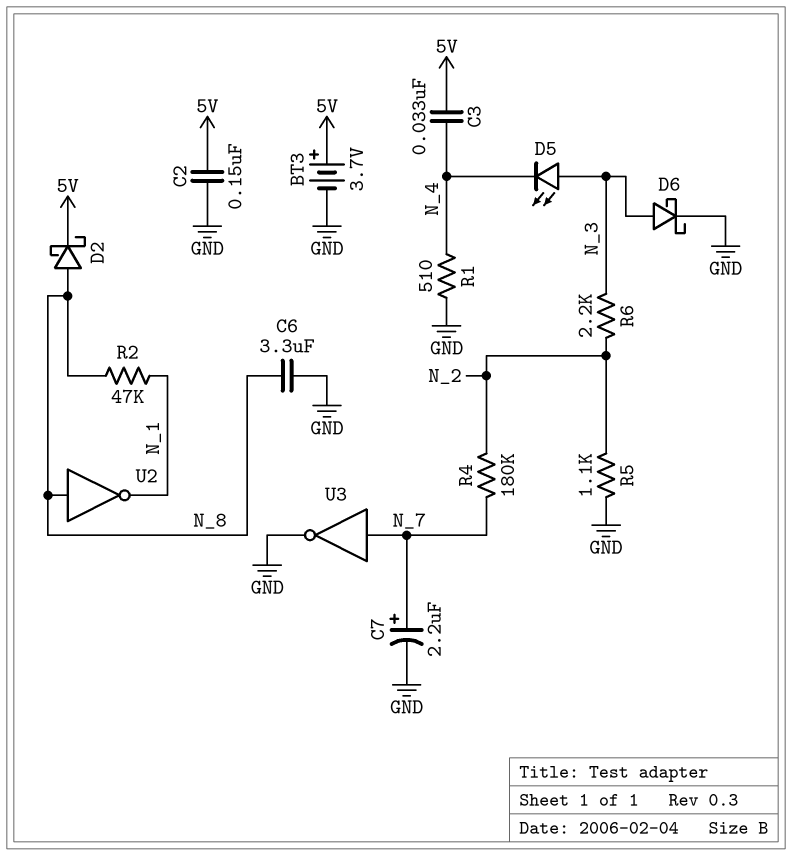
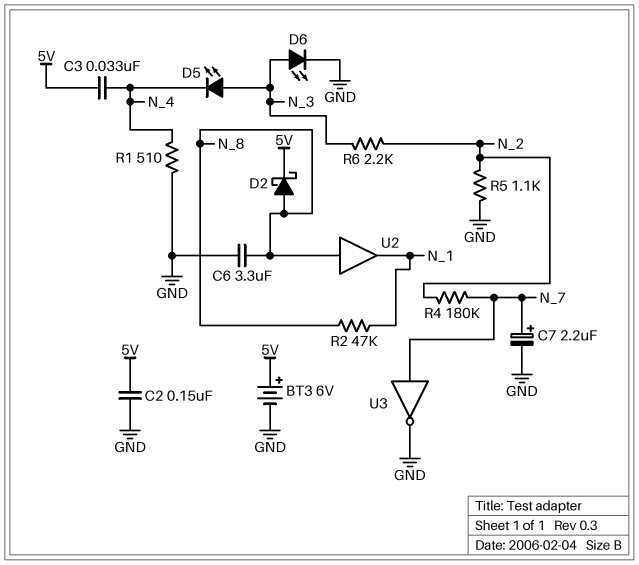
BT3: 3.7V (plus 5V, minus GND) -> 6V (plus 5V, minus GND)
D6: schottky (A N_3, K GND) -> LED (A N_3, K GND)
U2: NOT (in N_8, out N_1) -> buffer (in N_8, out N_1)

